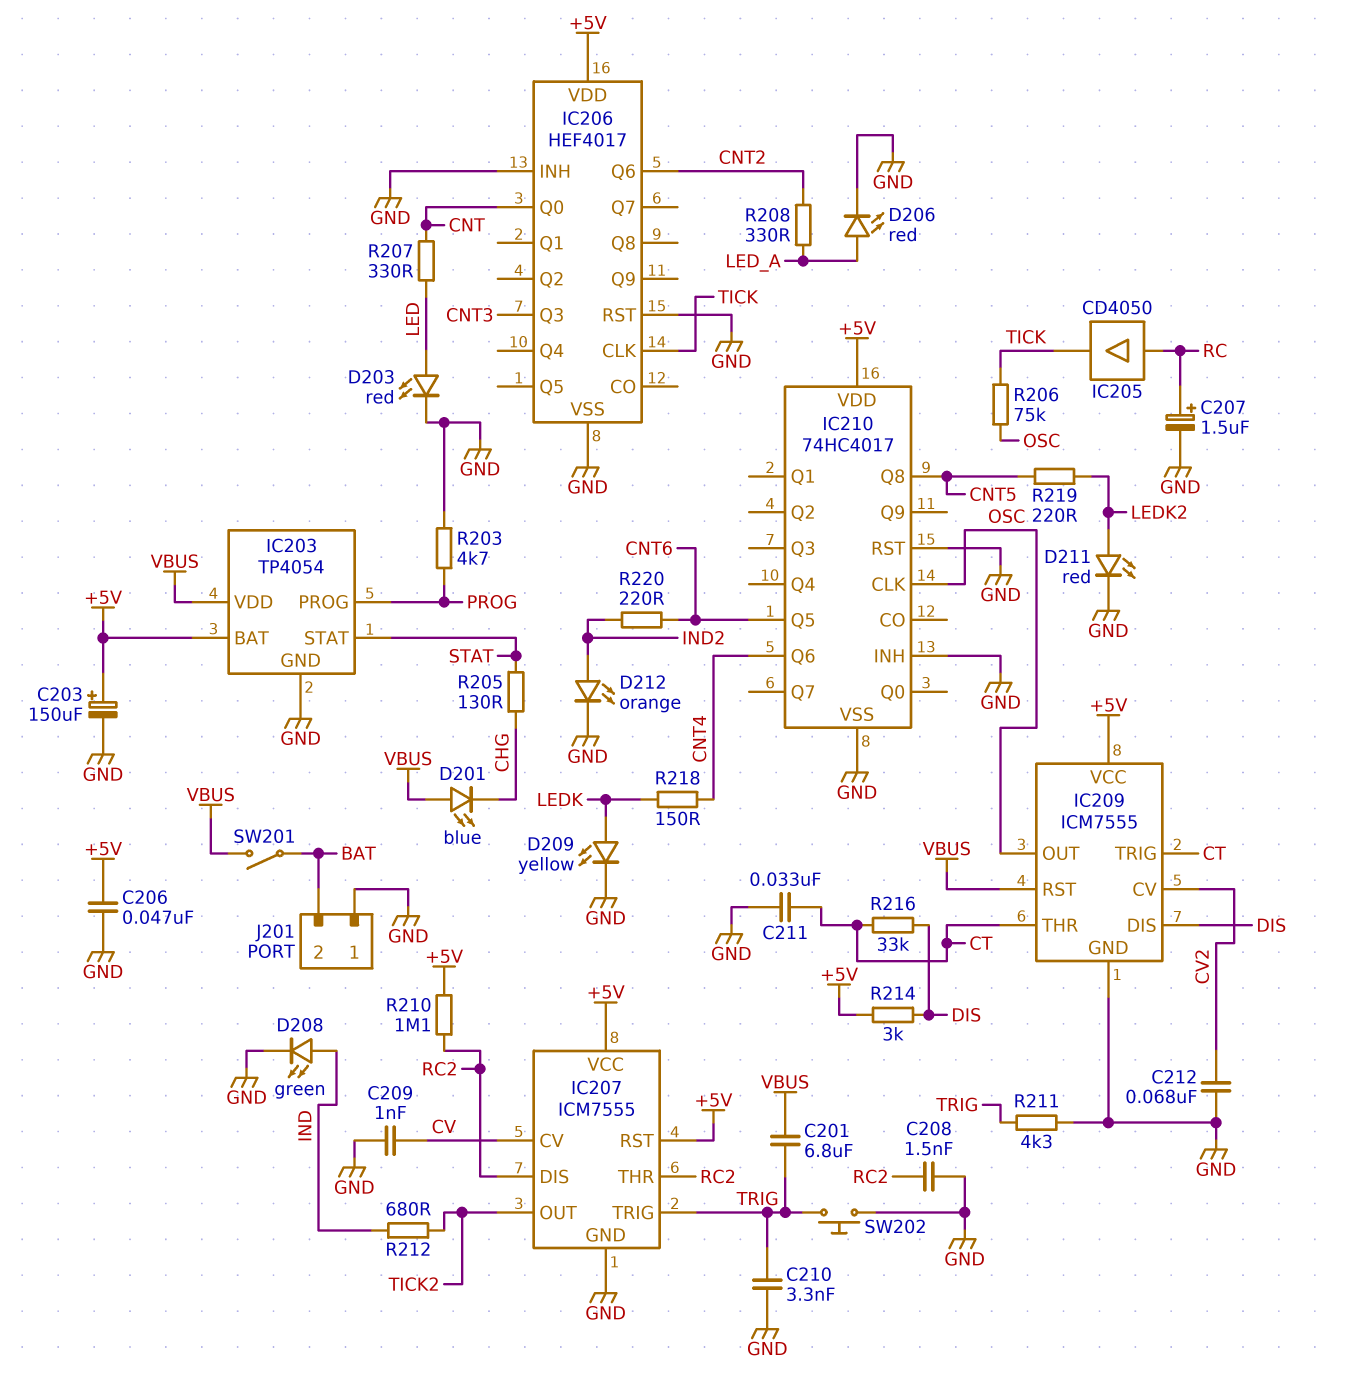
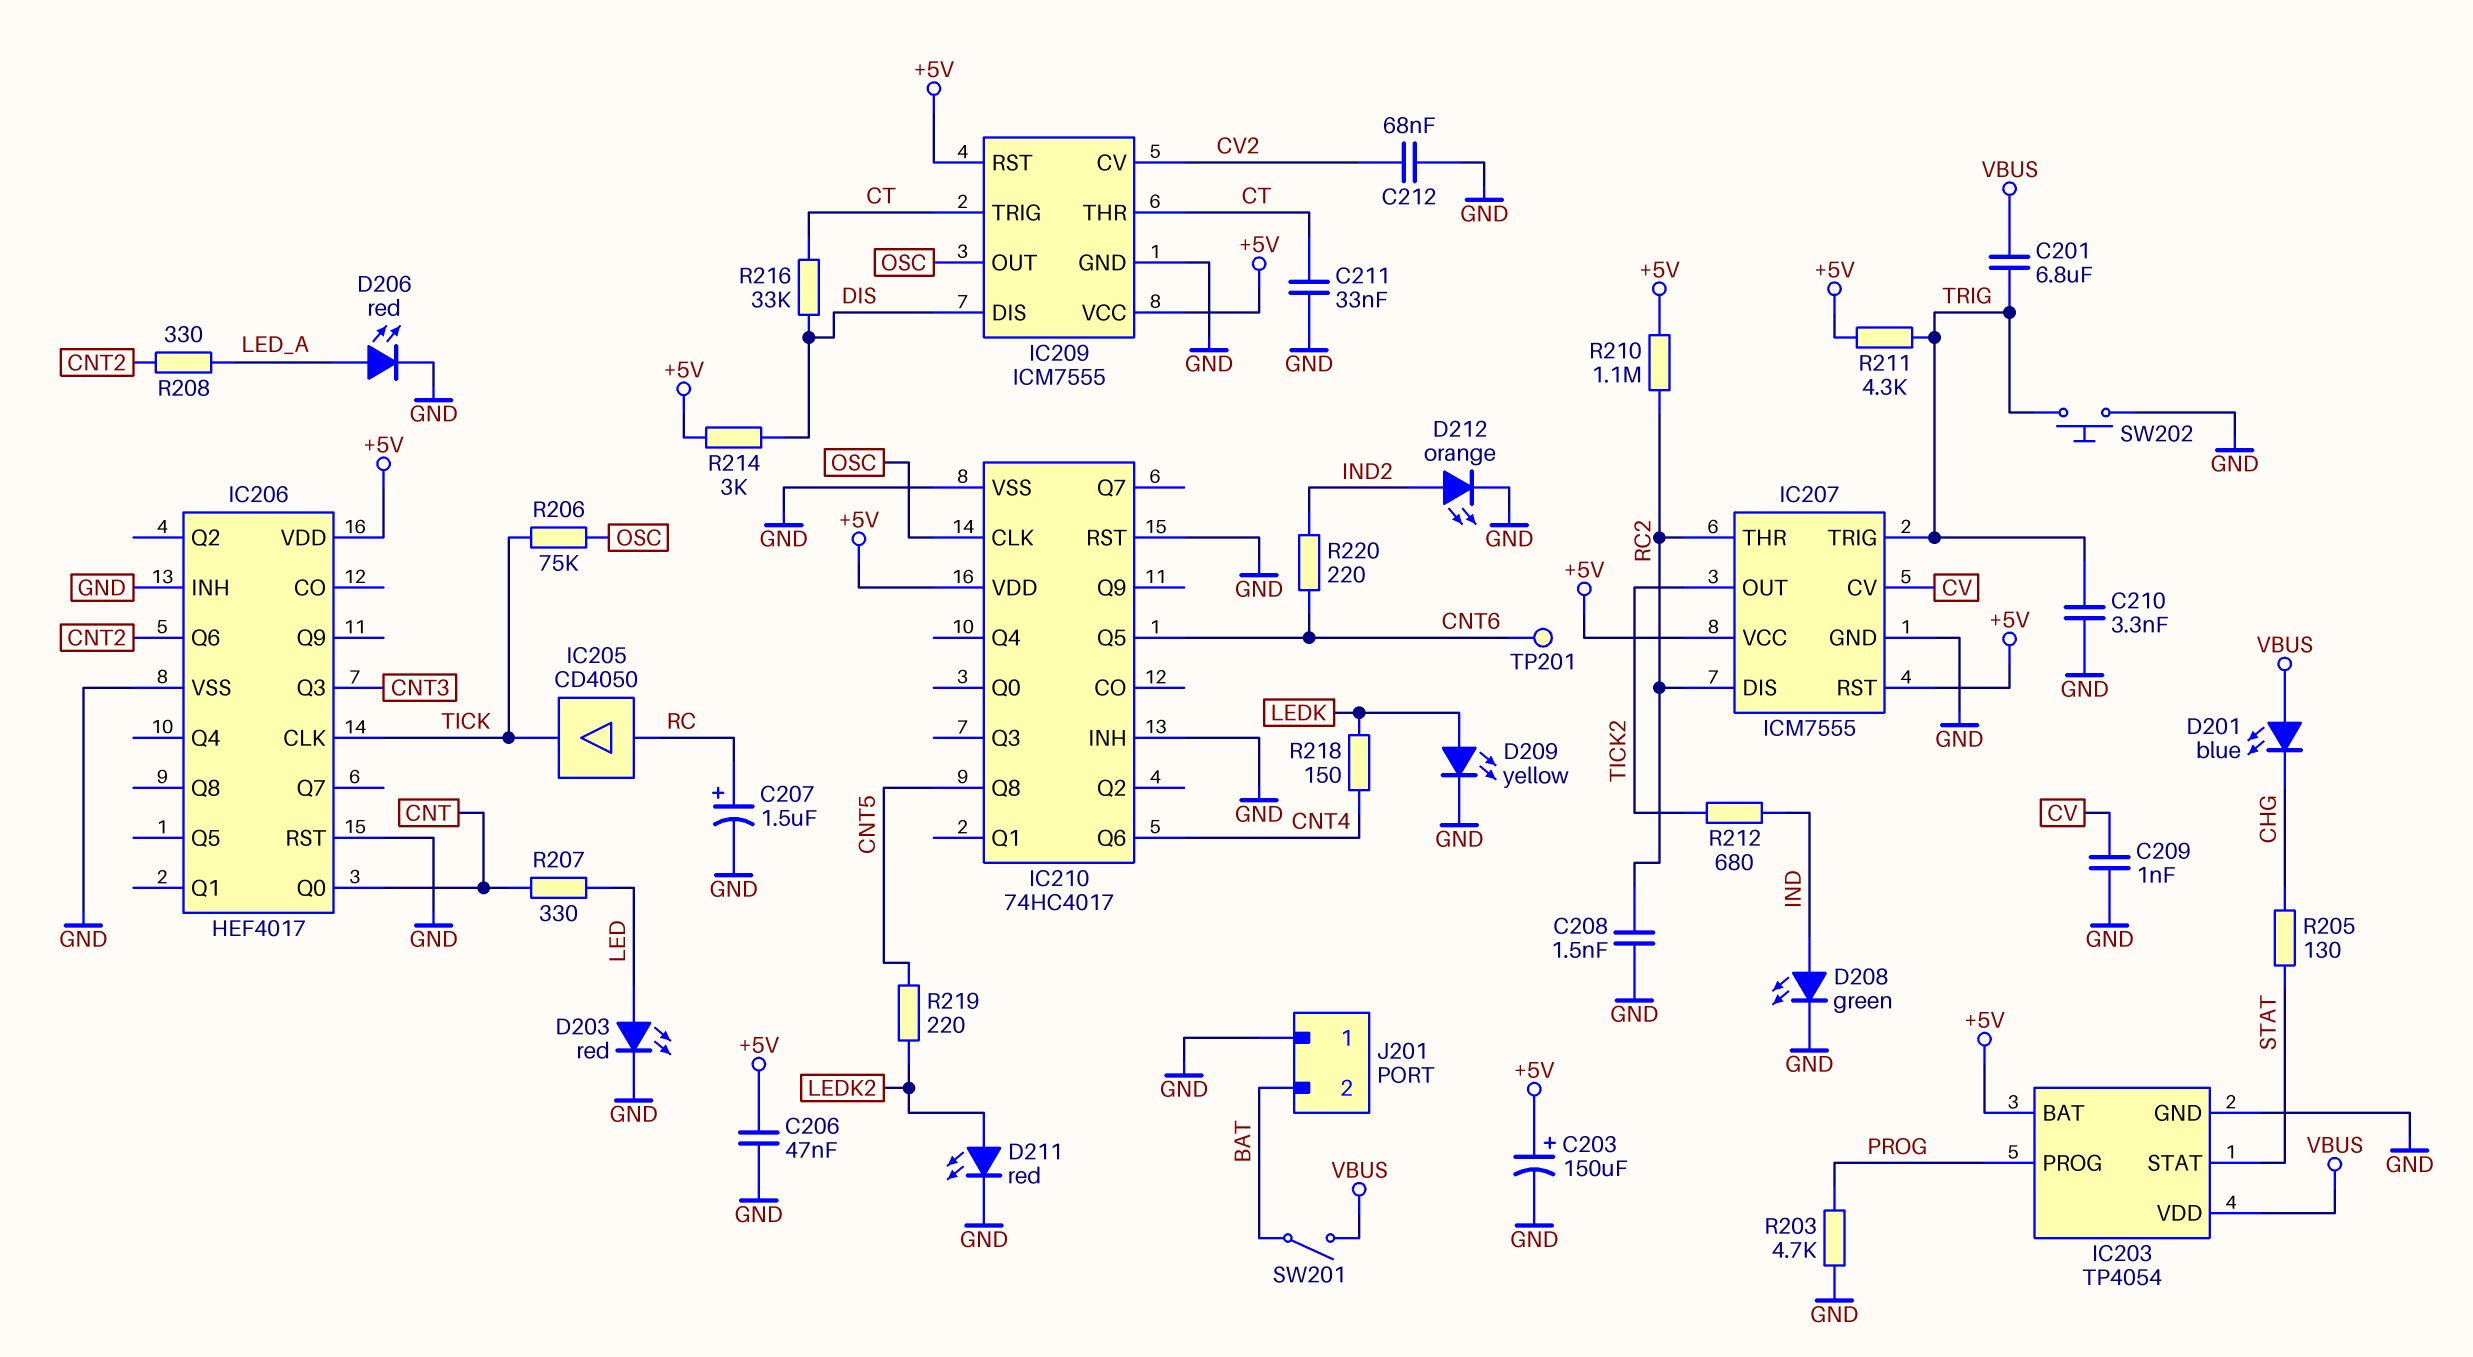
IC209 pin RST: VBUS -> +5V
R211: 4.3k (GND, TRIG) -> 4.3k (+5V, TRIG)
TP201: none -> test point (CNT6)

